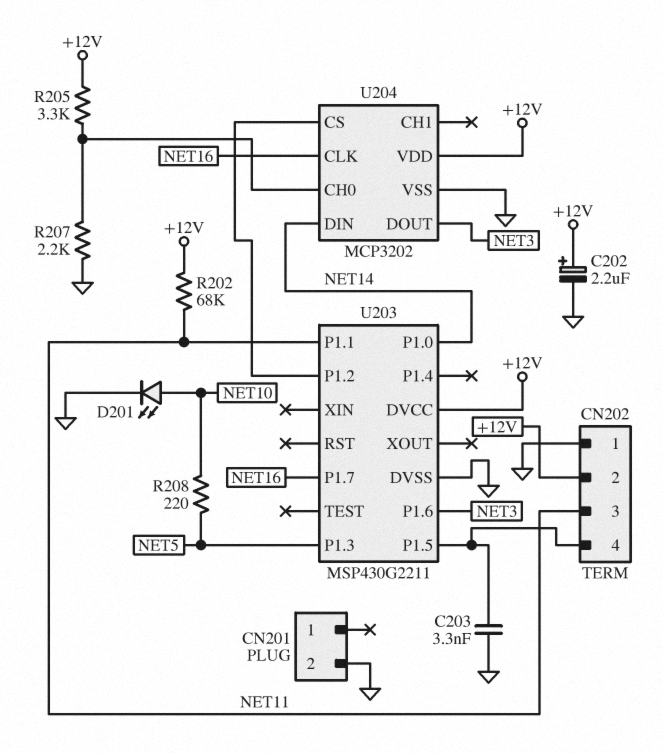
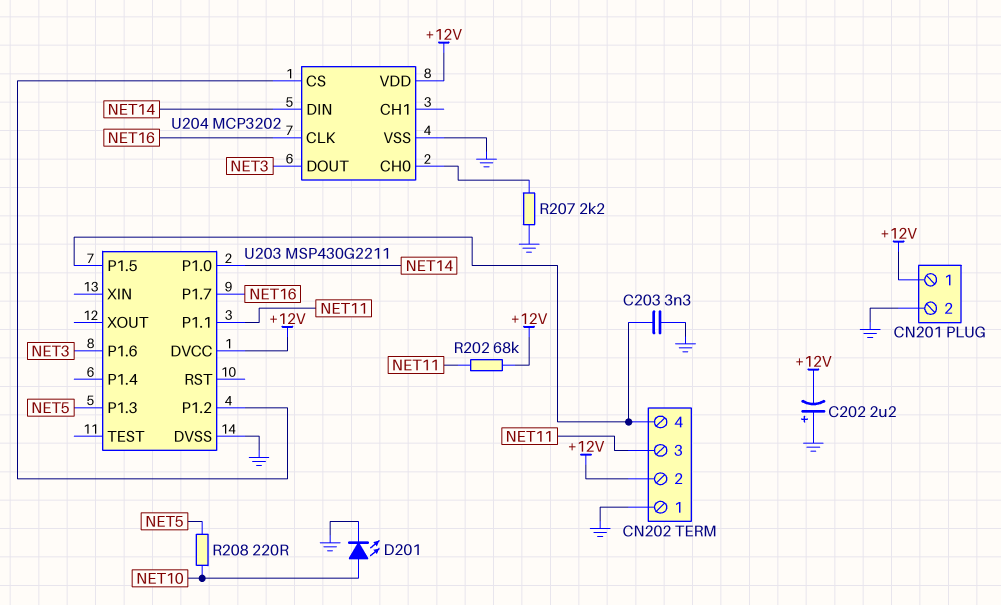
C202: 2.2uF (plus +12V, minus GND) -> 2.2uF (plus GND, minus +12V)
CN201 pin 1: none -> +12V
R205: 3.3k (+12V, U204/CH0) -> none

